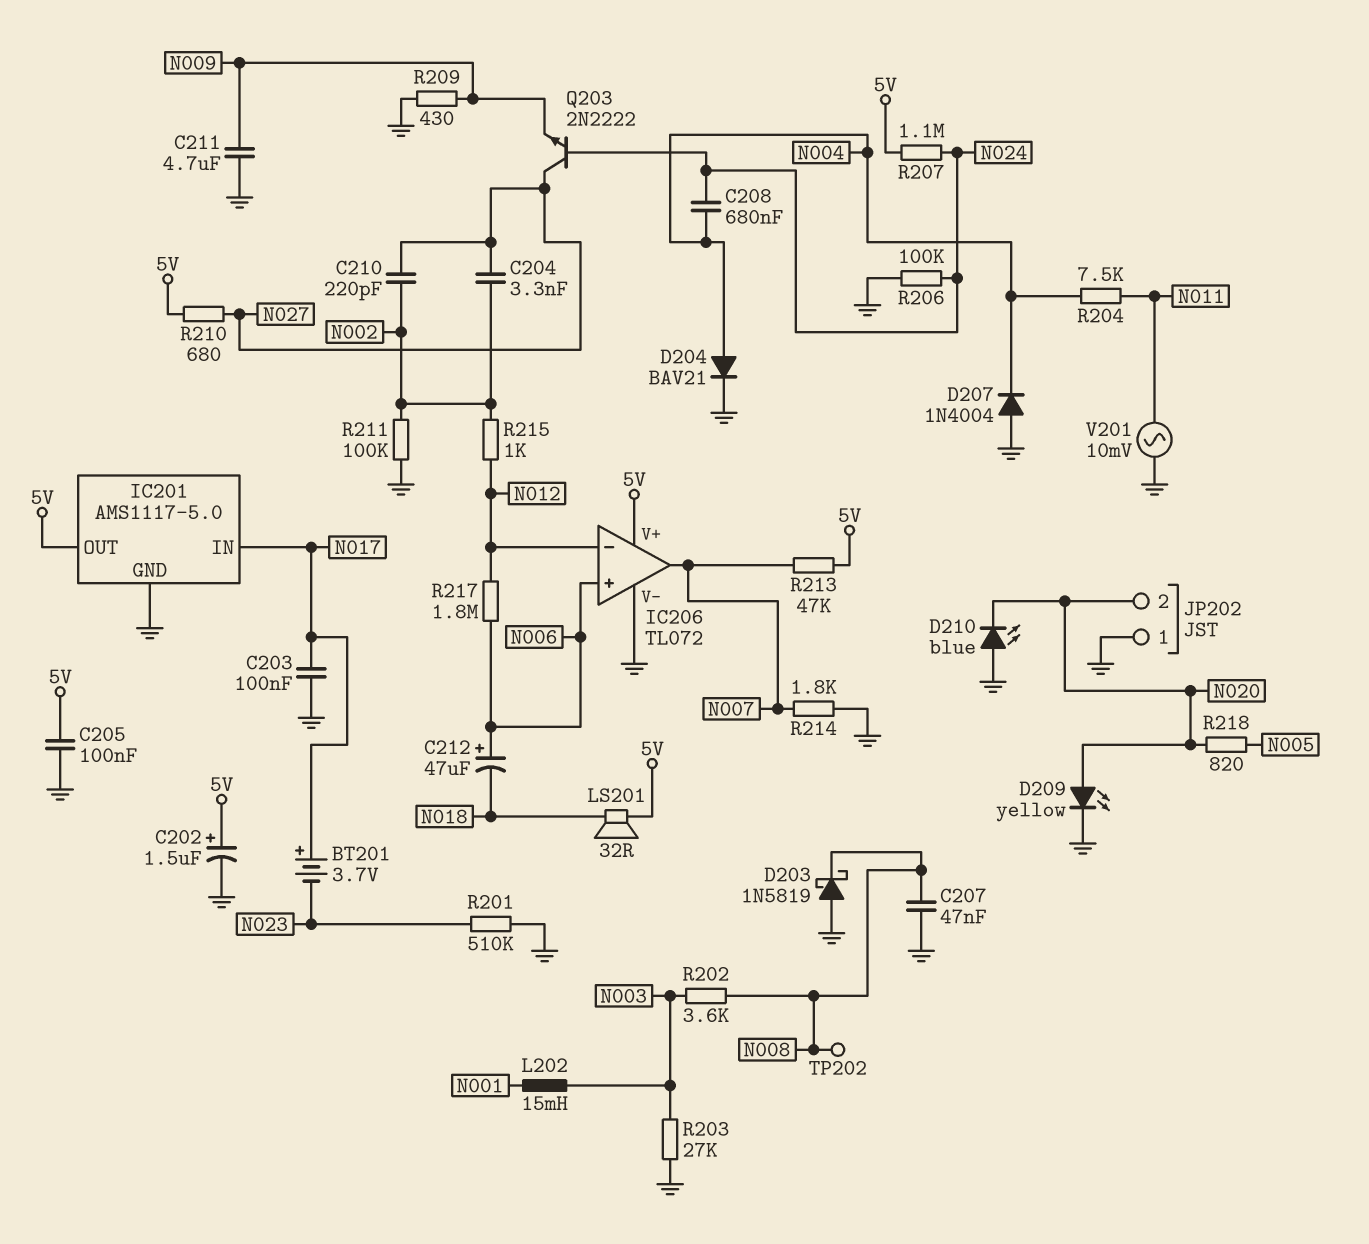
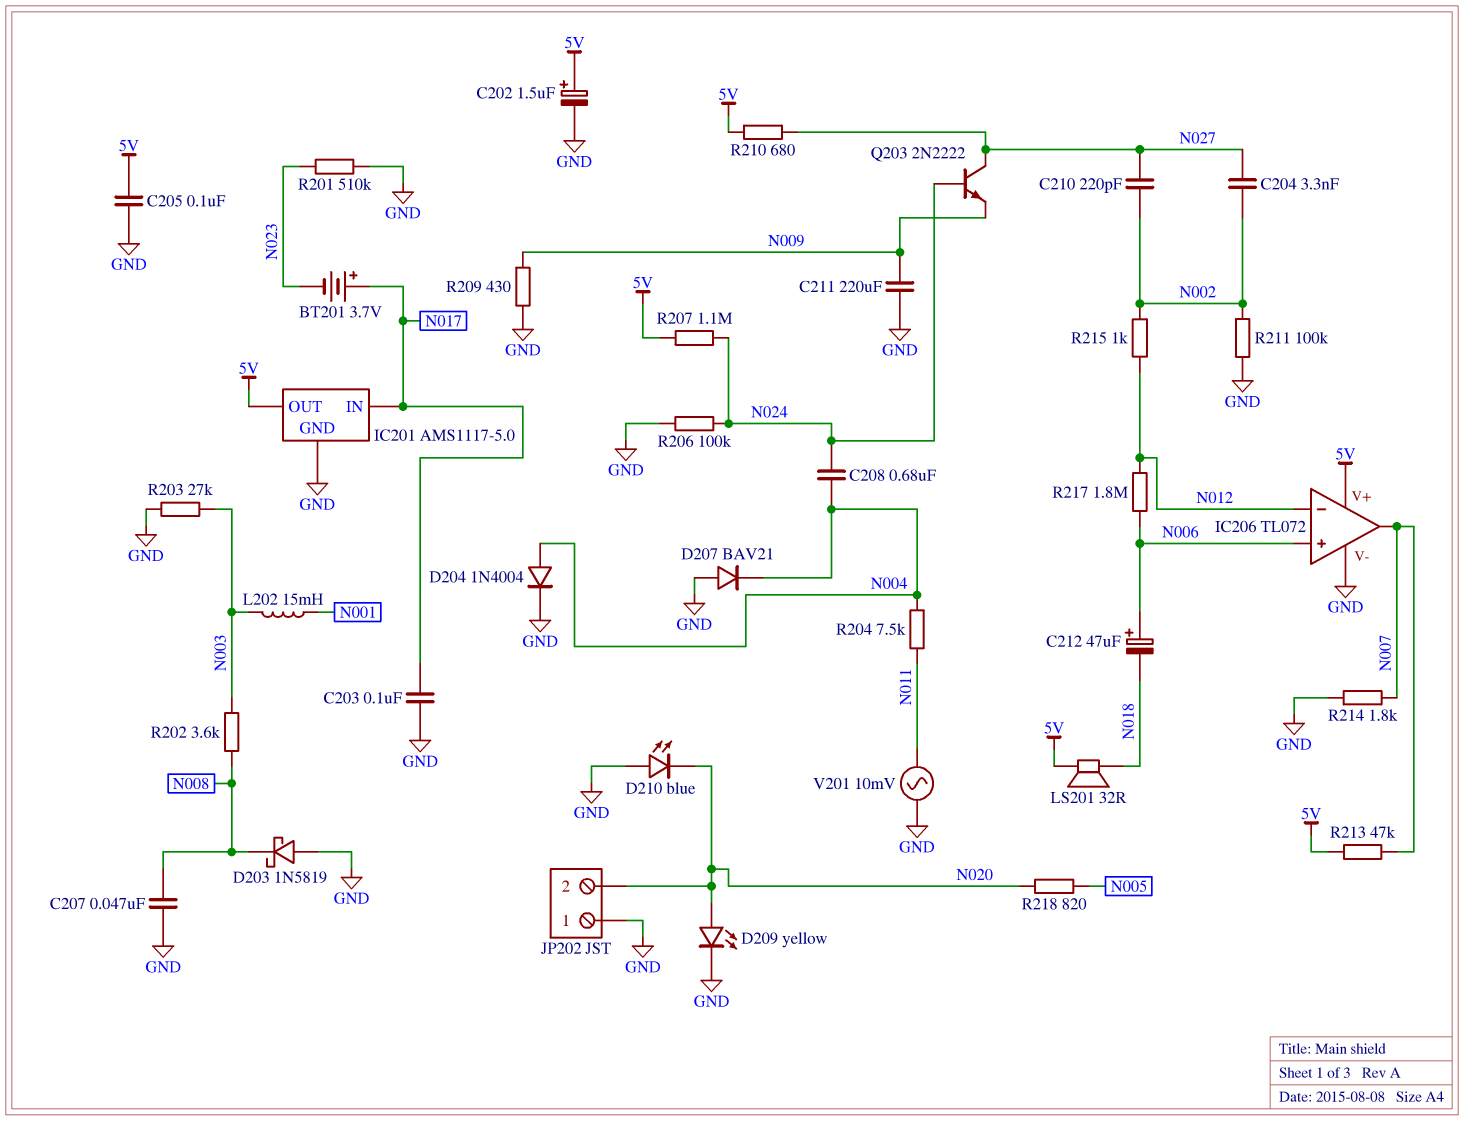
C211: 4.7uF (GND, N009) -> 220uF (GND, N009)
D204: diode BAV21 (A N004, K GND) -> diode 1N4004 (A N004, K GND)
D207: diode 1N4004 (A GND, K N004) -> diode BAV21 (A GND, K N004)
TP202: test point (N008) -> none

